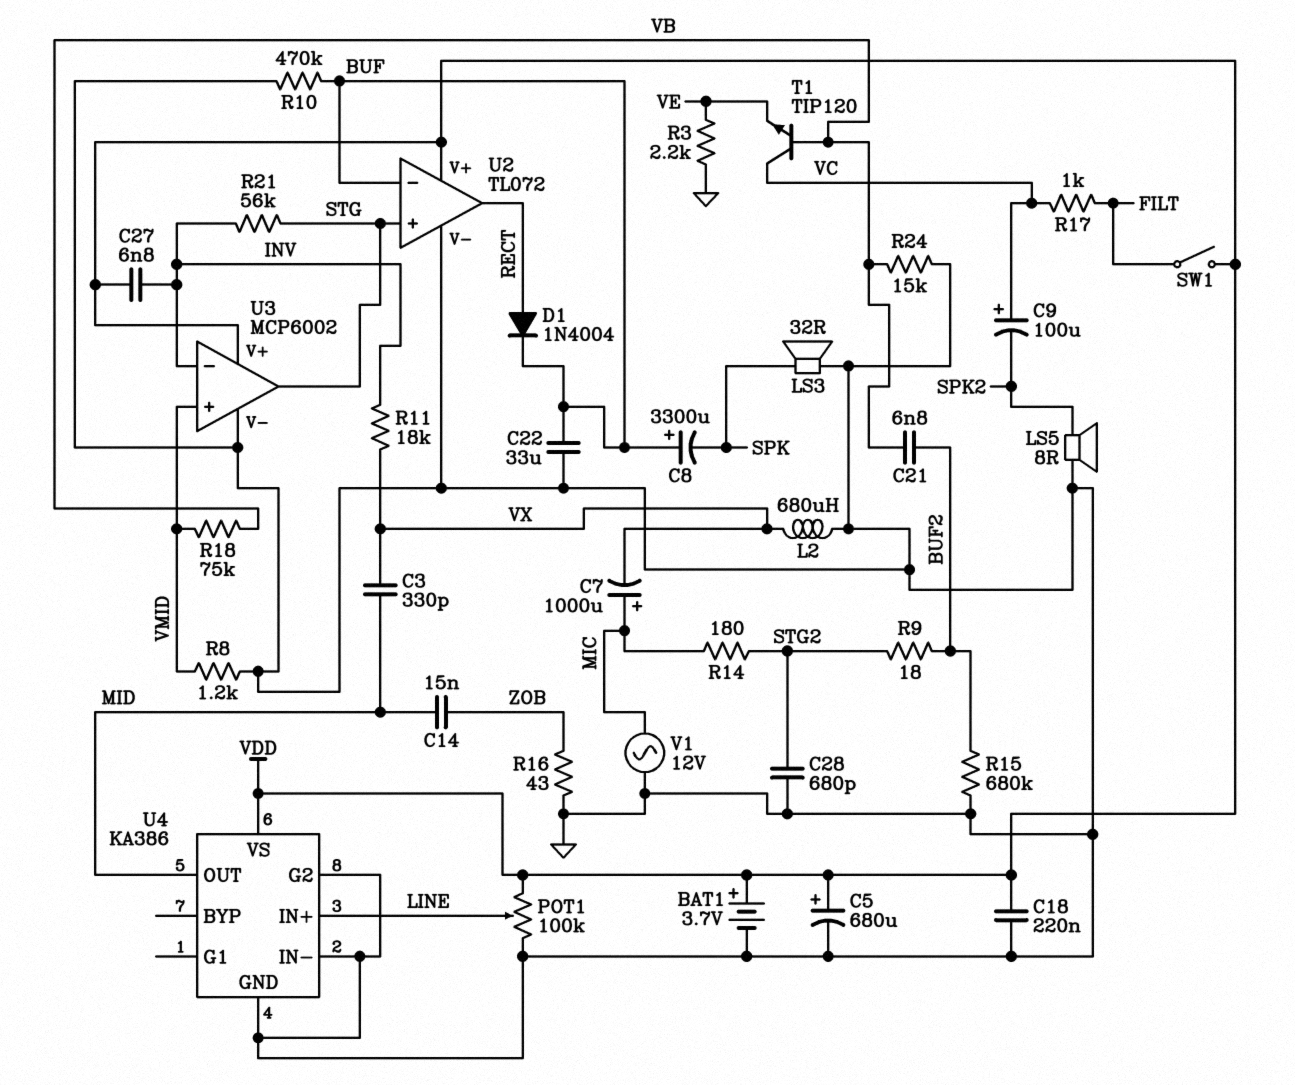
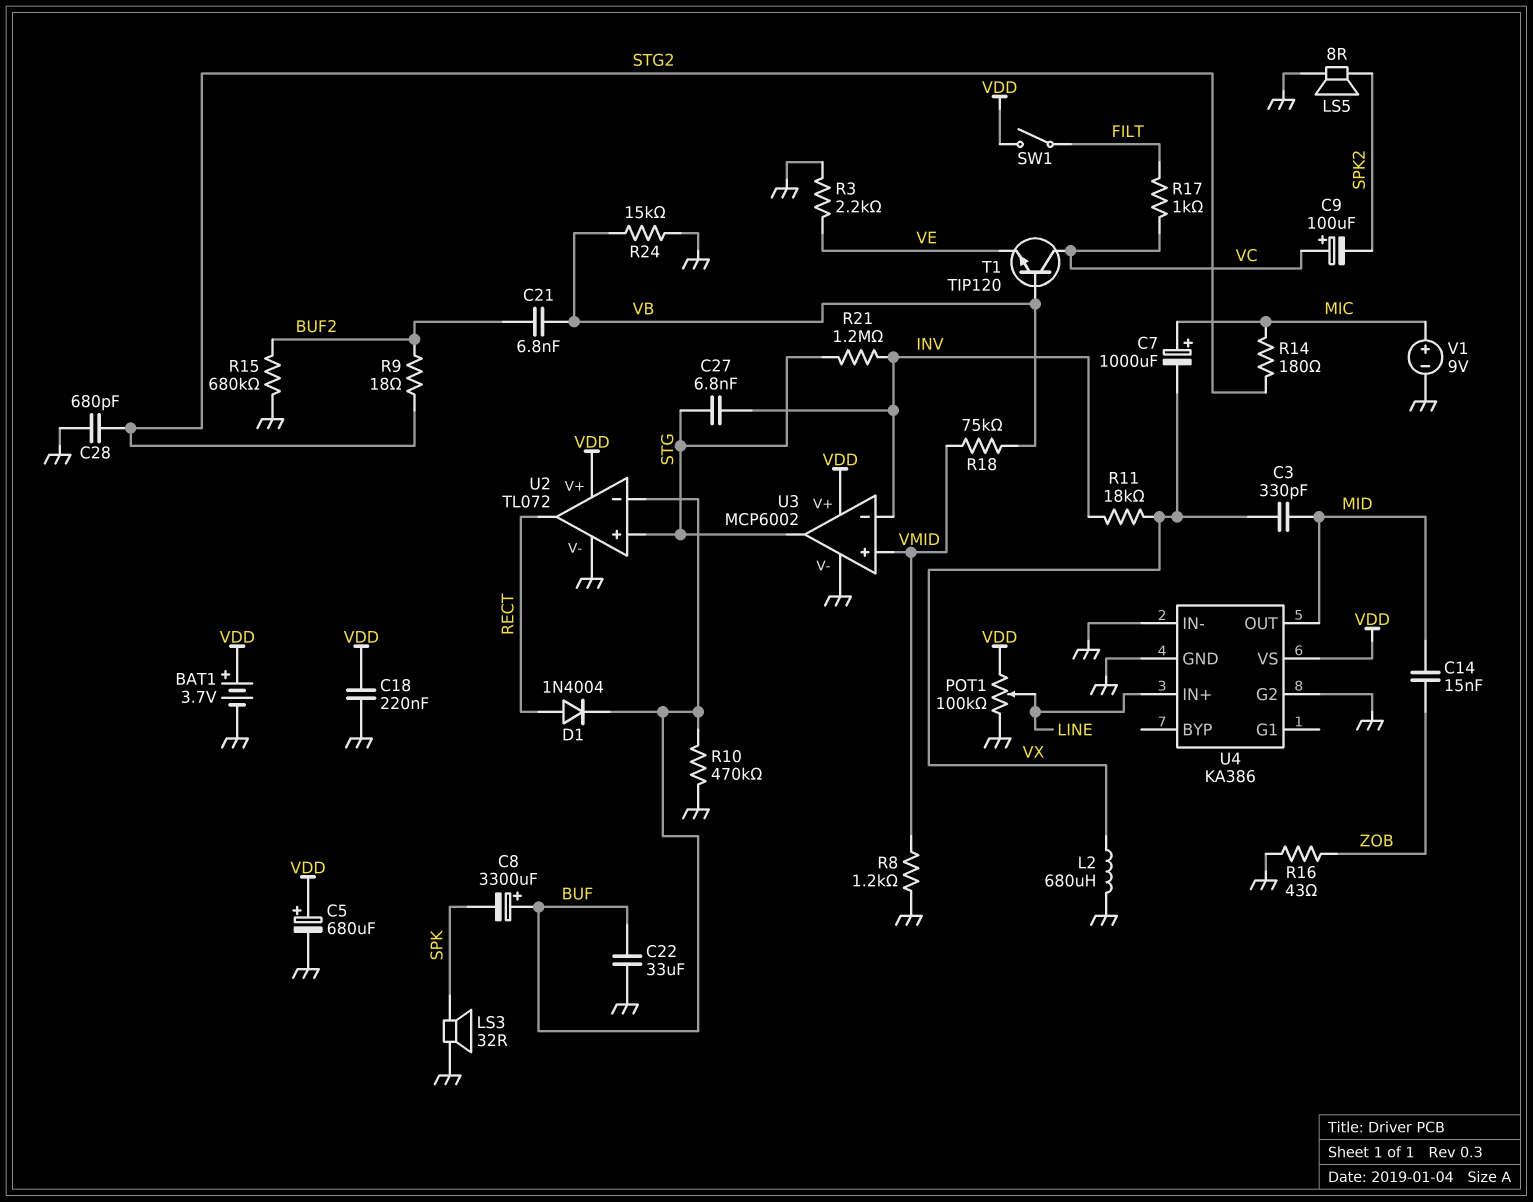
C27: 6.8nF (INV, VDD) -> 6.8nF (INV, STG)
R21: 56k (INV, STG) -> 1.2M (INV, STG)
V1: AC 12V (GND, MIC) -> 9V (plus MIC, minus GND)

